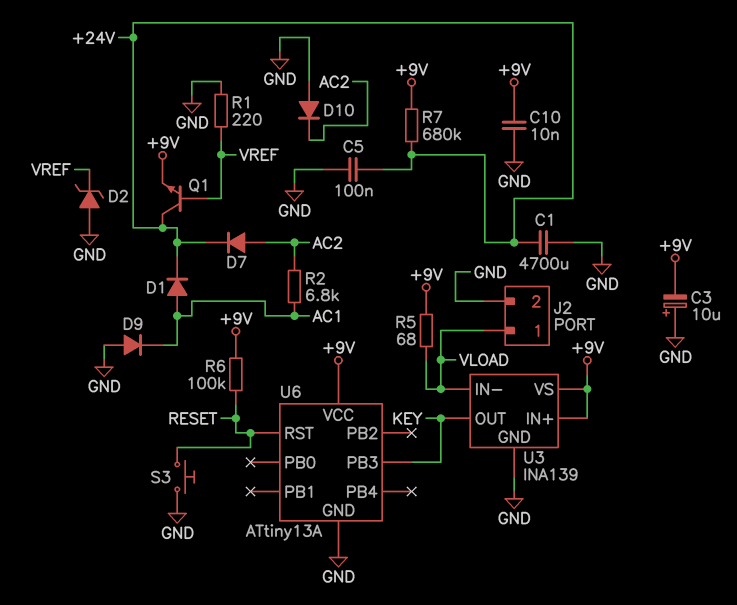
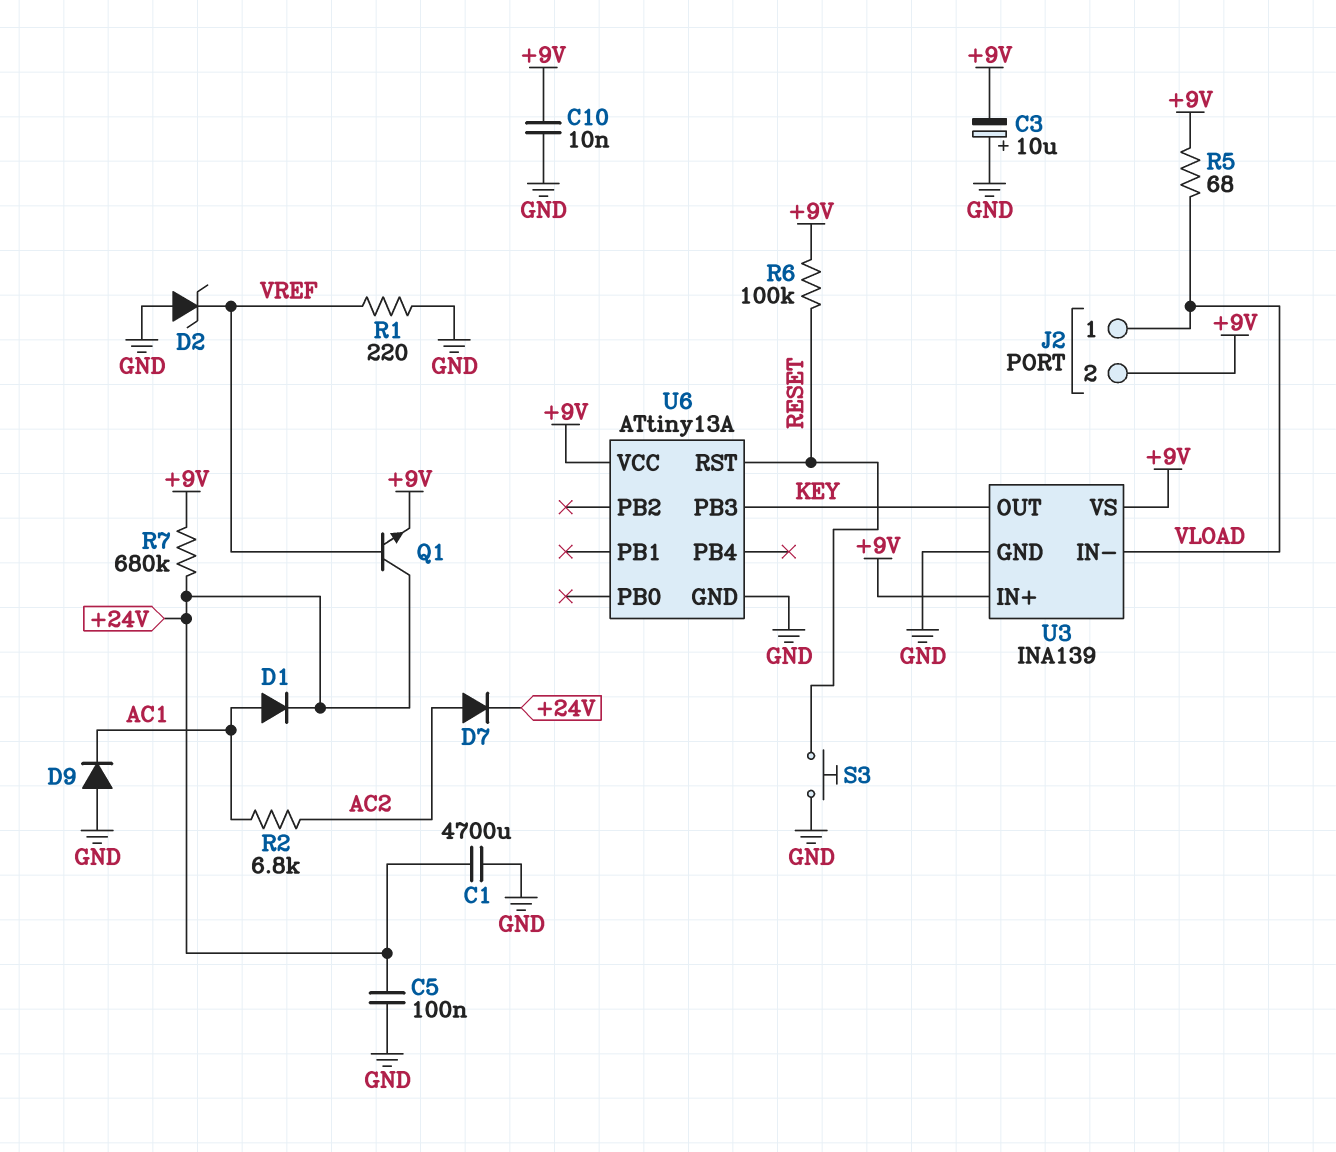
D10: diode (A GND, K AC2) -> none
J2 pin 2: GND -> +9V

